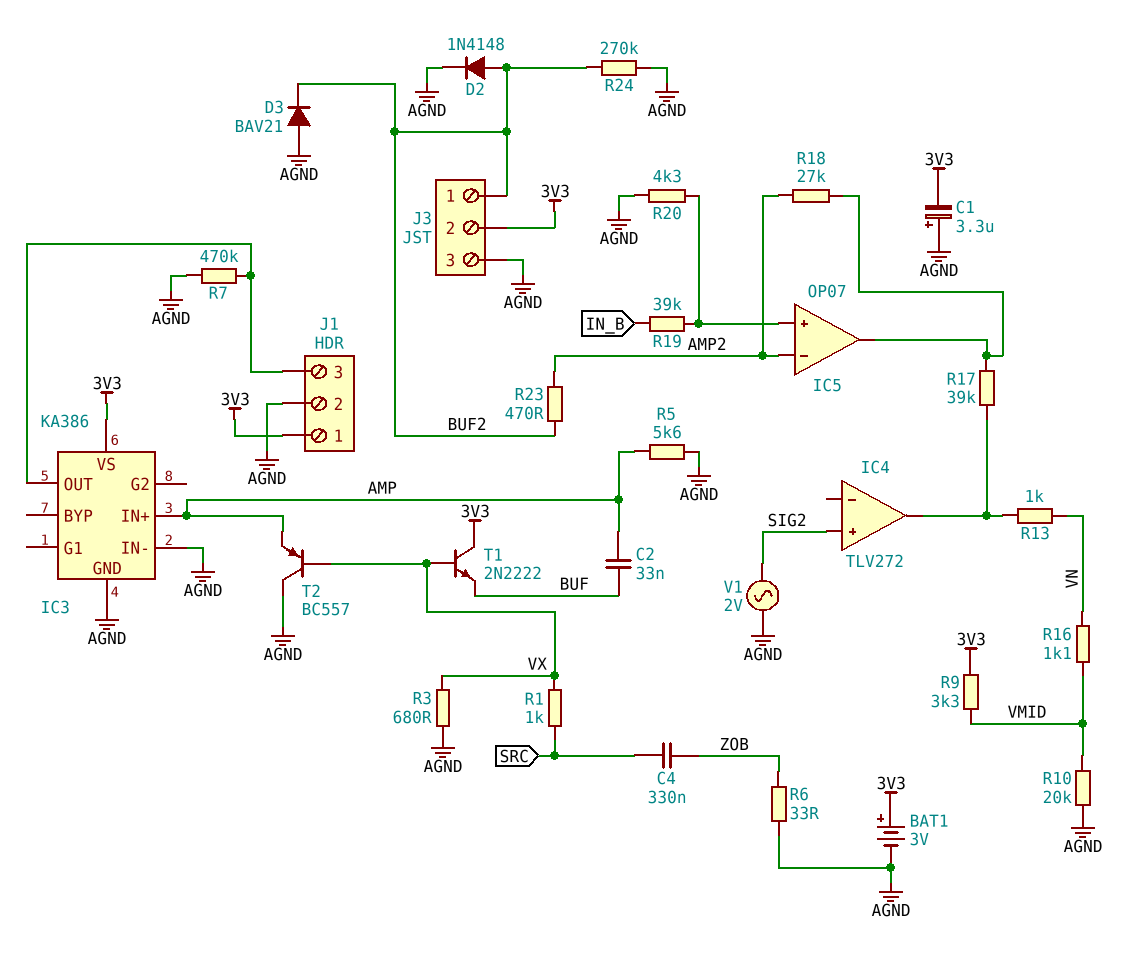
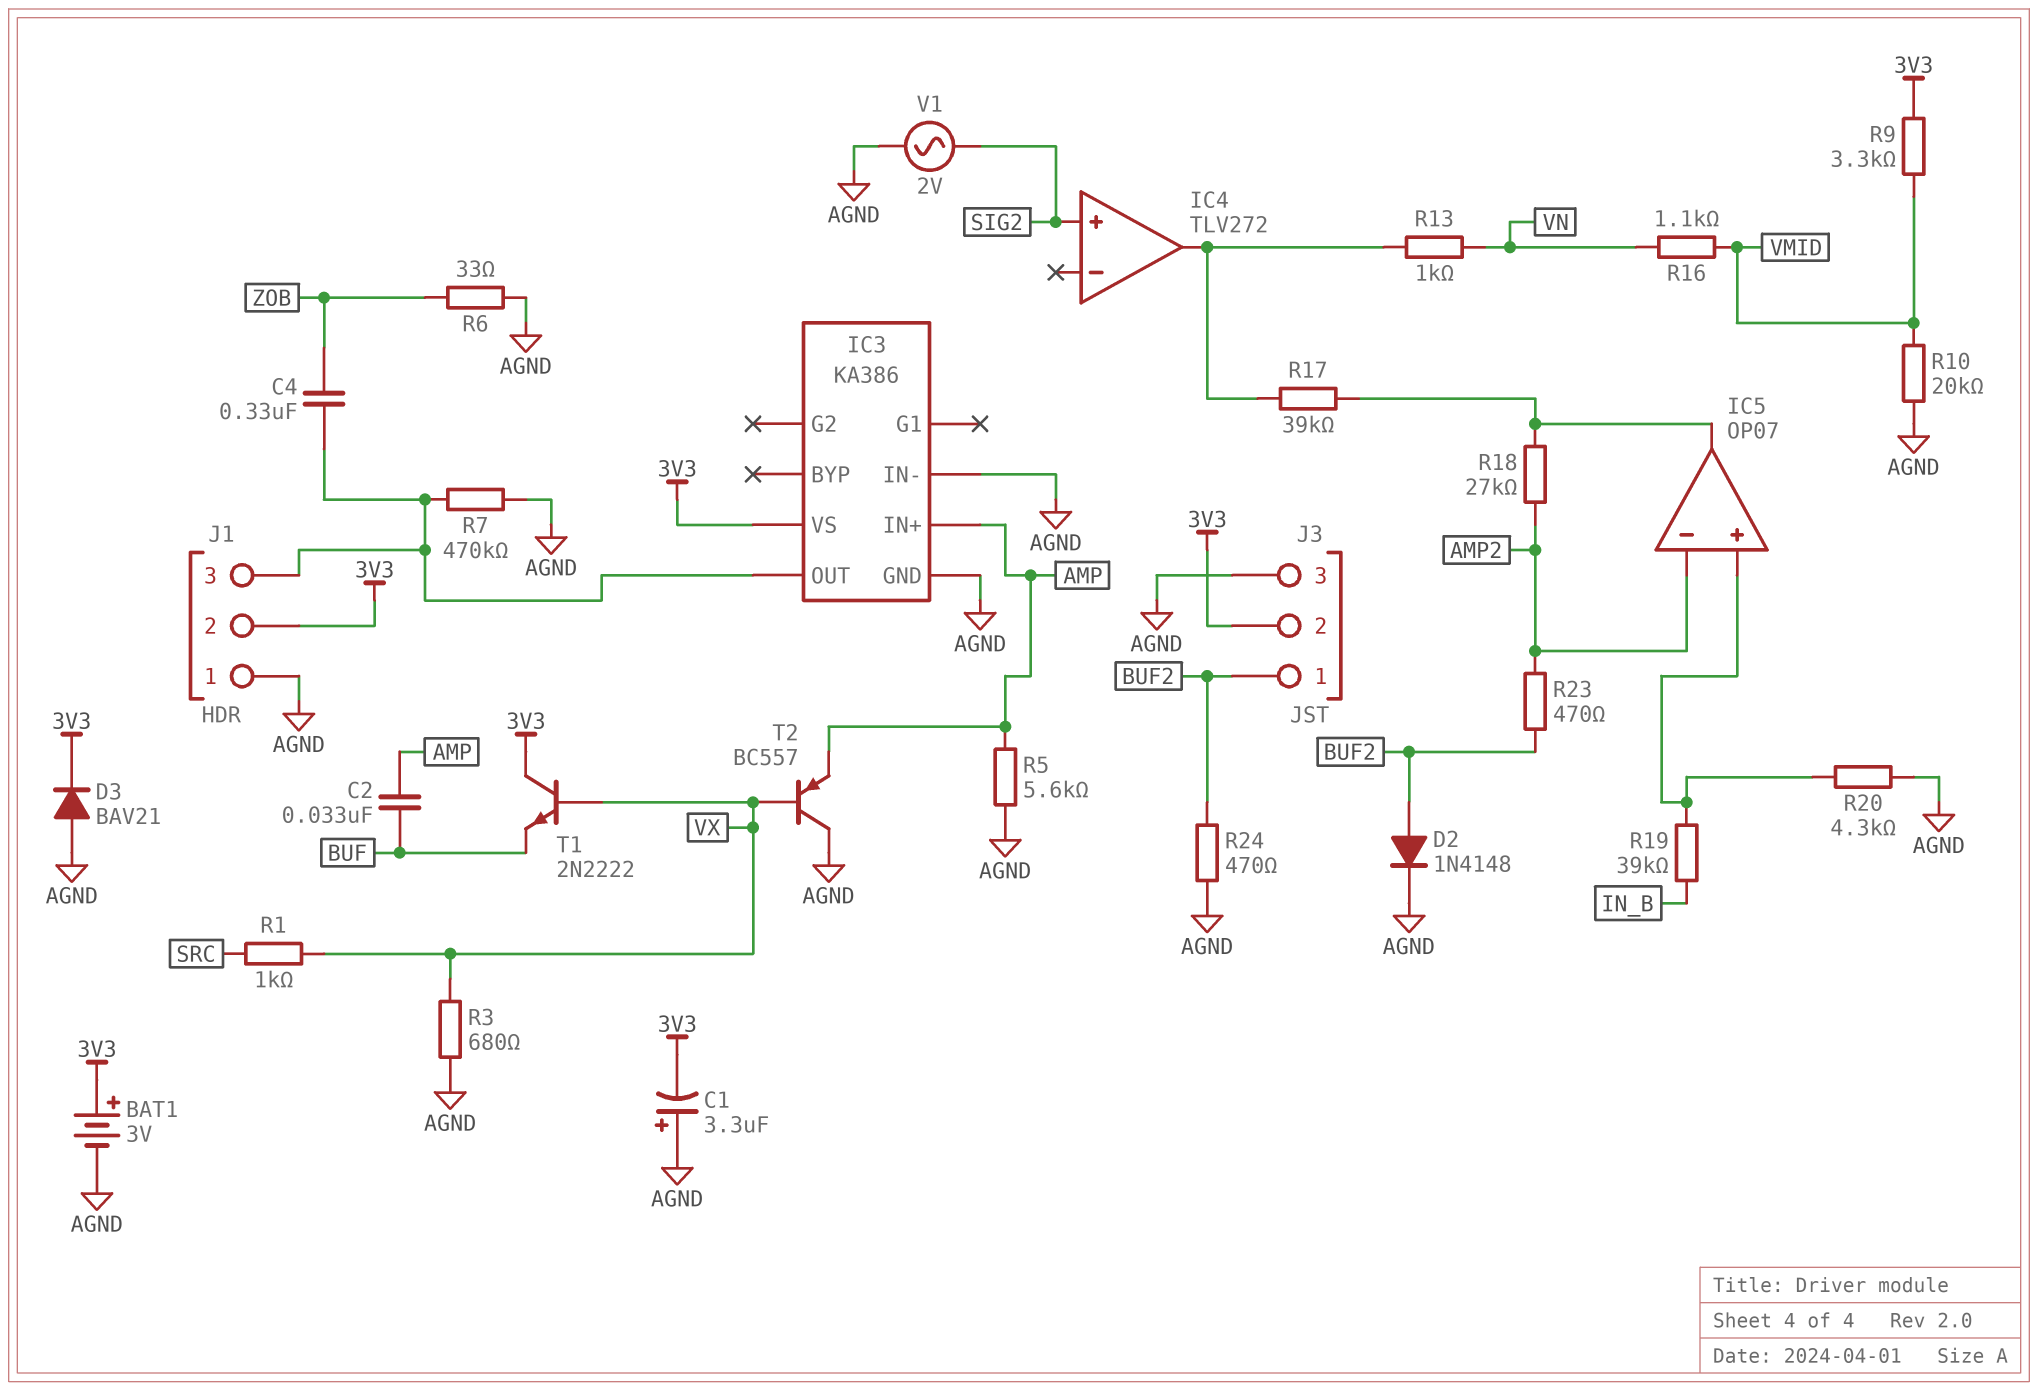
C4: 330nF (SRC, ZOB) -> 330nF (IC3/OUT, ZOB)
D3: diode BAV21 (A AGND, K BUF2) -> diode BAV21 (A AGND, K 3V3)
J1 pin 1: 3V3 -> AGND
J1 pin 2: AGND -> 3V3
R24: 270k (AGND, BUF2) -> 470 (AGND, BUF2)

